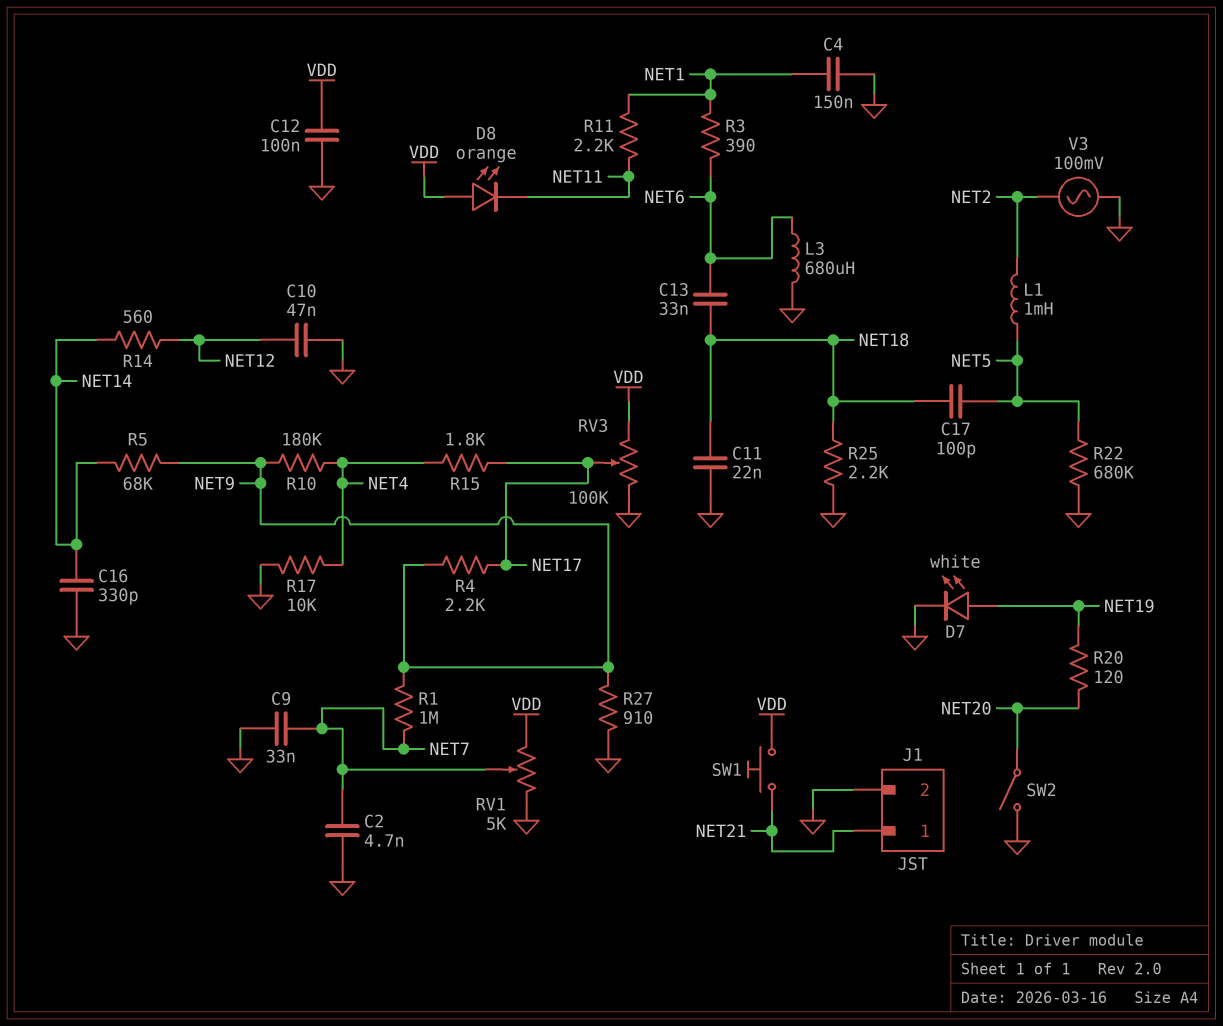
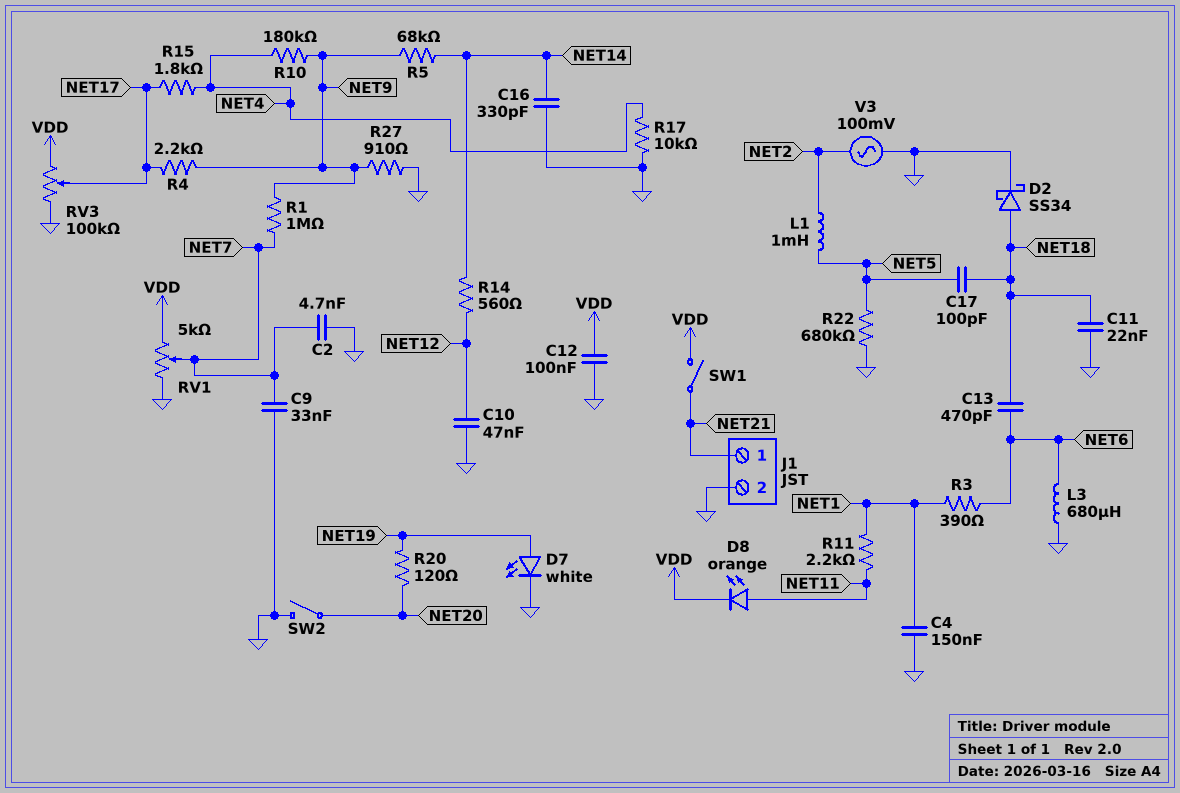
C13: 33nF (NET6, NET18) -> 470pF (NET6, NET18)
D2: none -> schottky SS34 (A NET18, K GND)
D8: LED orange (A VDD, K NET11) -> LED orange (A NET11, K VDD)
R25: 2.2k (GND, NET18) -> none
SW1: button (NET21, VDD) -> switch (NET21, VDD)

